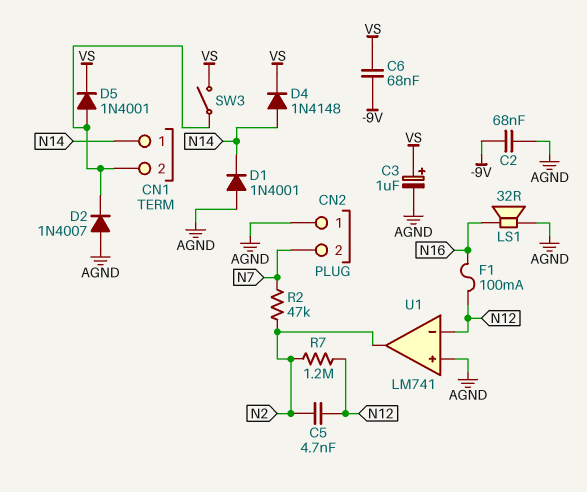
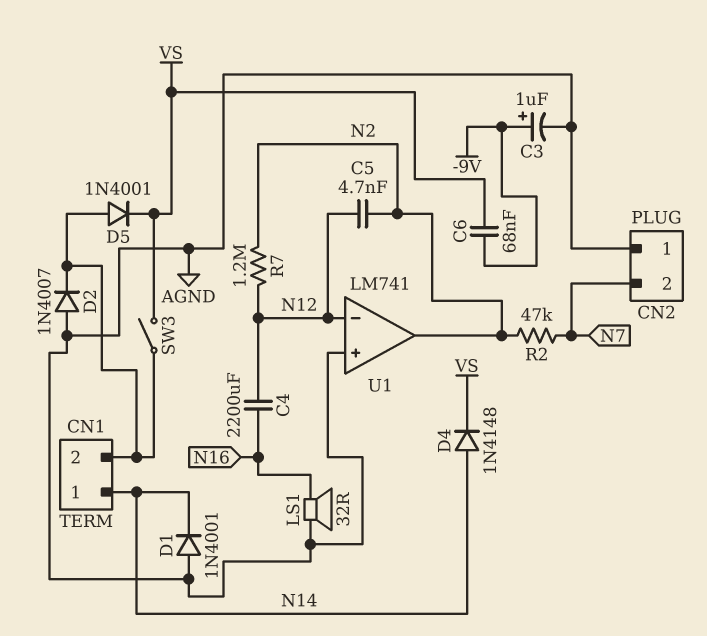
C2: 68nF (-9V, AGND) -> none
C3: 1uF (plus VS, minus AGND) -> 1uF (plus -9V, minus AGND)
C4: none -> 2200uF (N12, N16)
F1: 100mA (N12, N16) -> none

